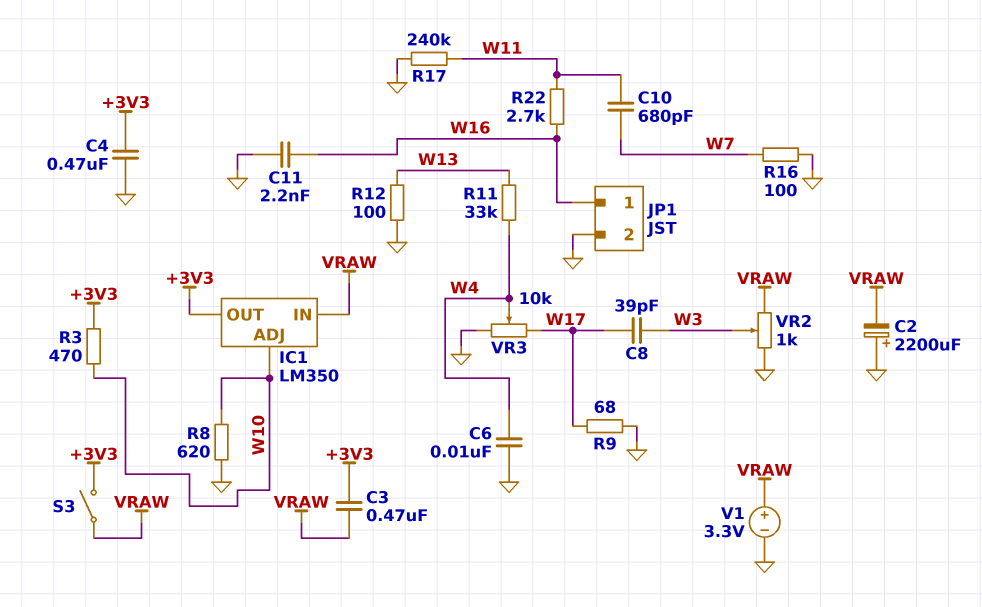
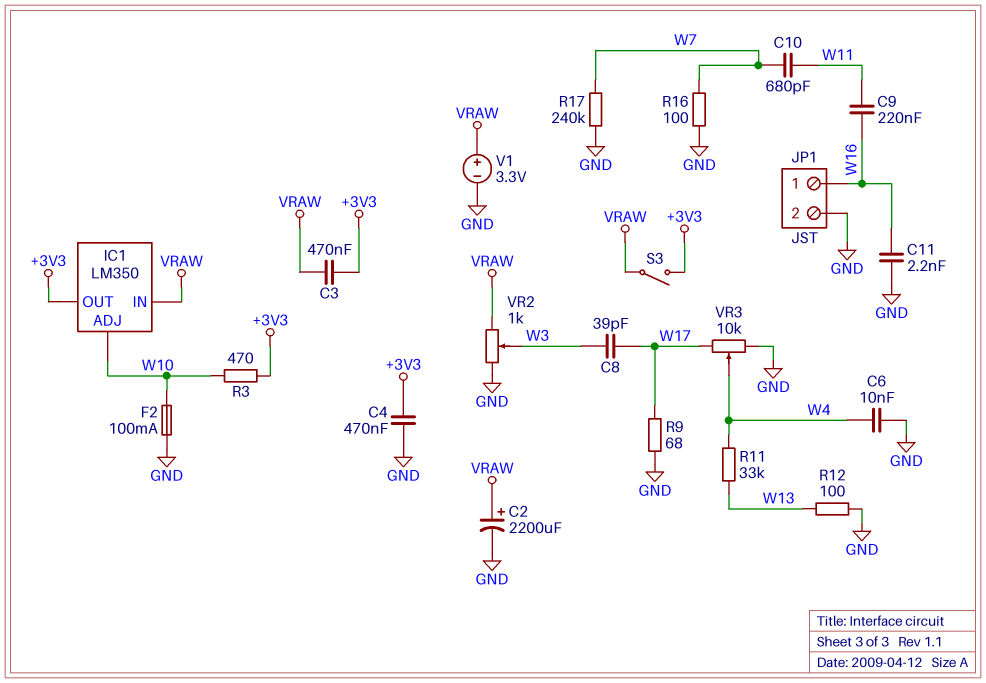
C2: 2200uF (plus GND, minus VRAW) -> 2200uF (plus VRAW, minus GND)
C9: none -> 220nF (W11, W16)
F2: none -> 100mA (GND, W10)
R8: 620 (GND, W10) -> none
R17: 240k (GND, W11) -> 240k (GND, W7)
R22: 2.7k (W11, W16) -> none

